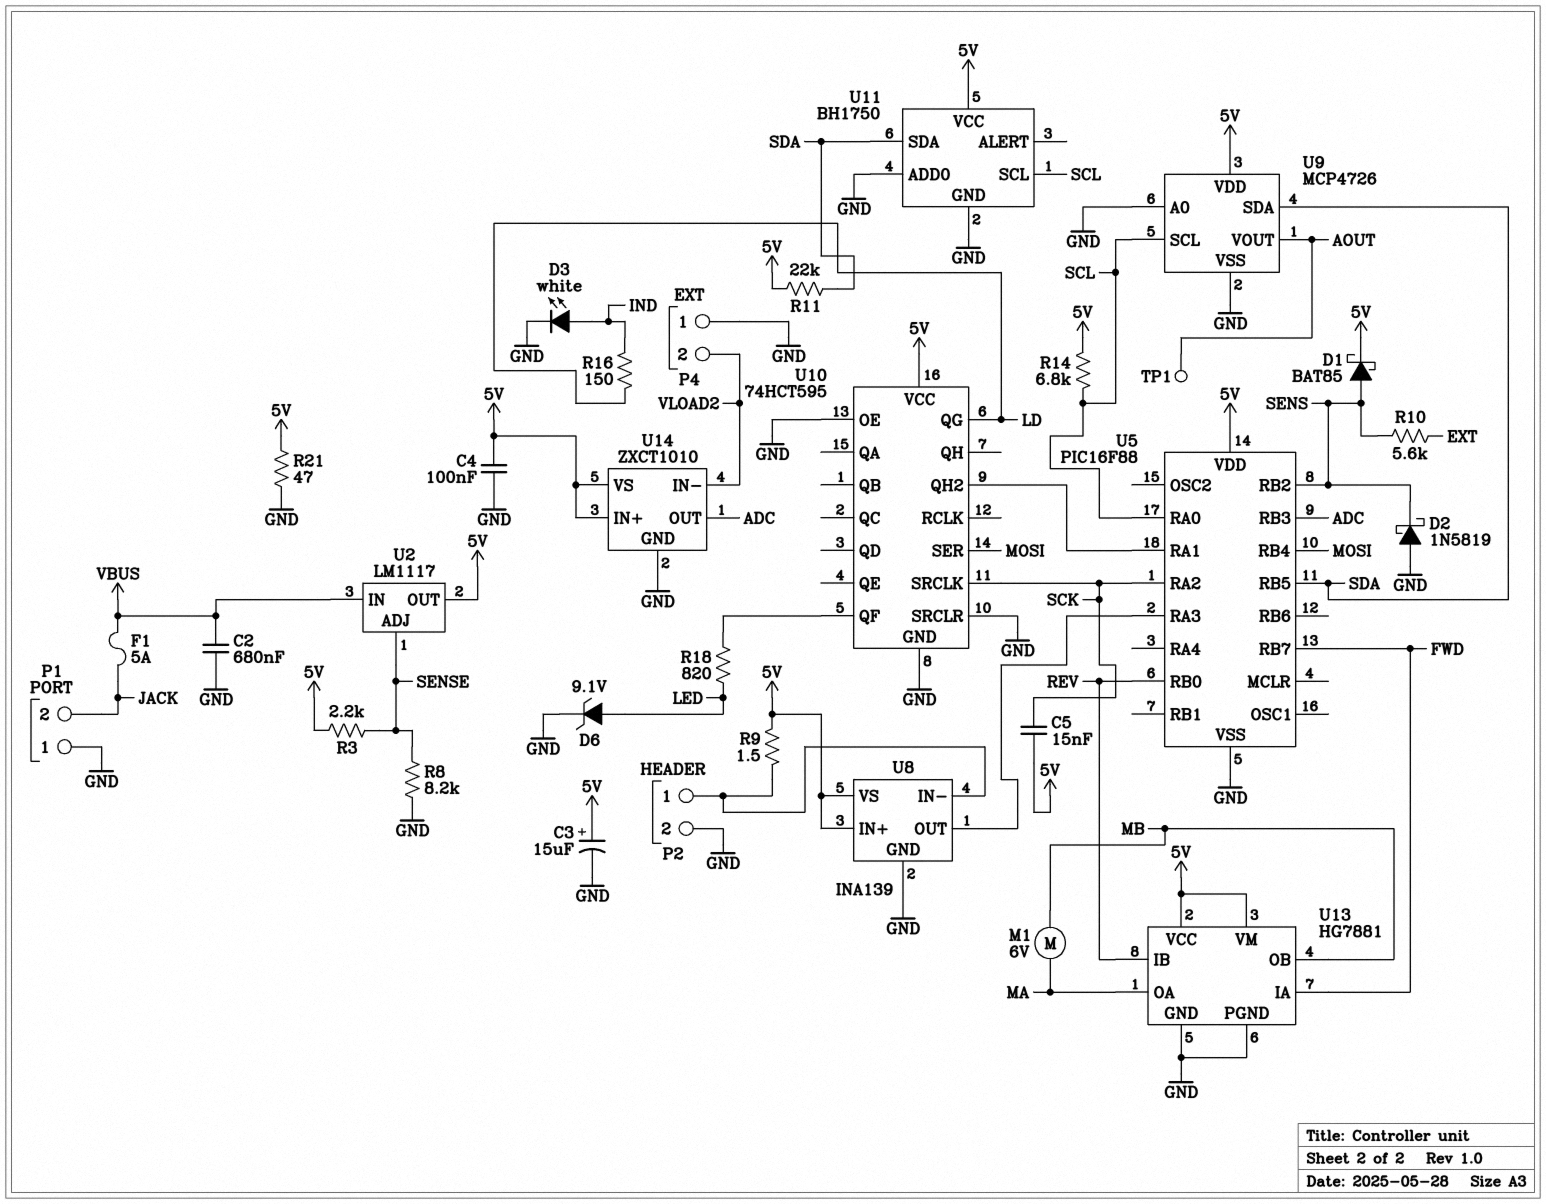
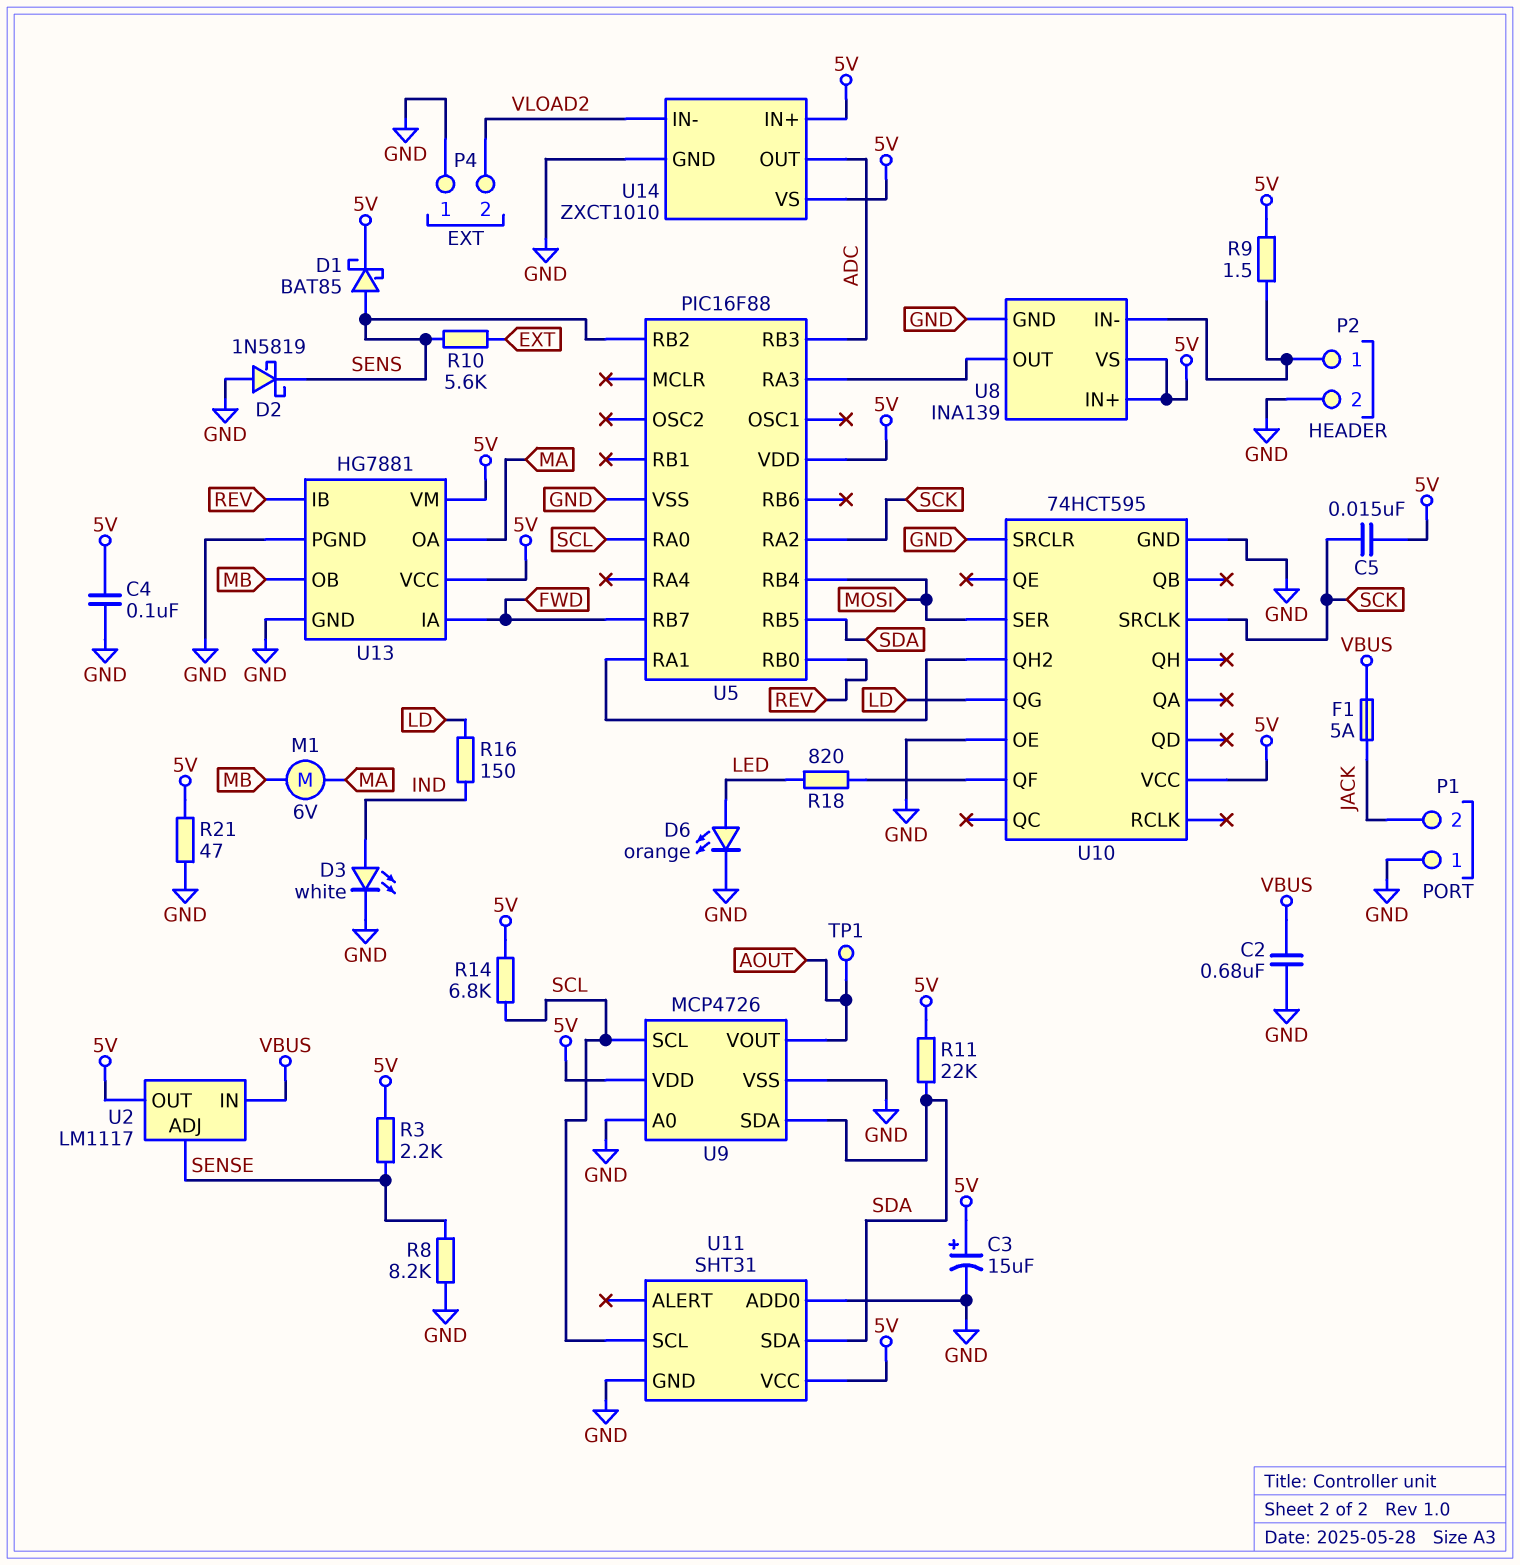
D6: zener 9.1V (A LED, K GND) -> LED orange (A LED, K GND)
U11: BH1750 -> SHT31

